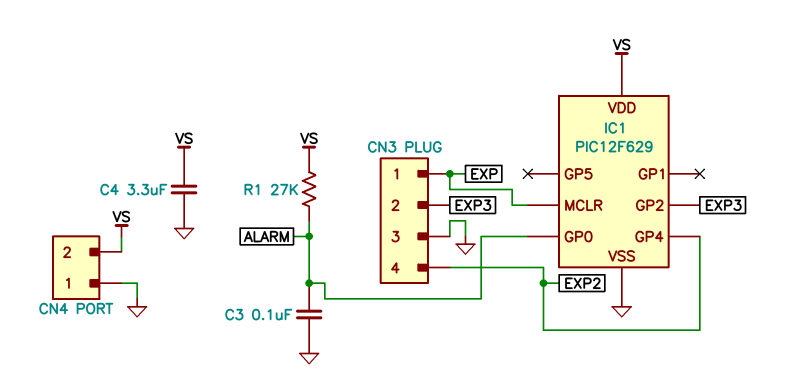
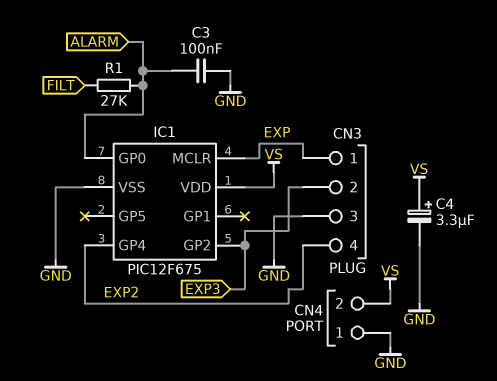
C4: 3.3uF (GND, VS) -> 3.3uF (plus VS, minus GND)
IC1: PIC12F629 -> PIC12F675
R1: 27k (ALARM, VS) -> 27k (ALARM, FILT)

